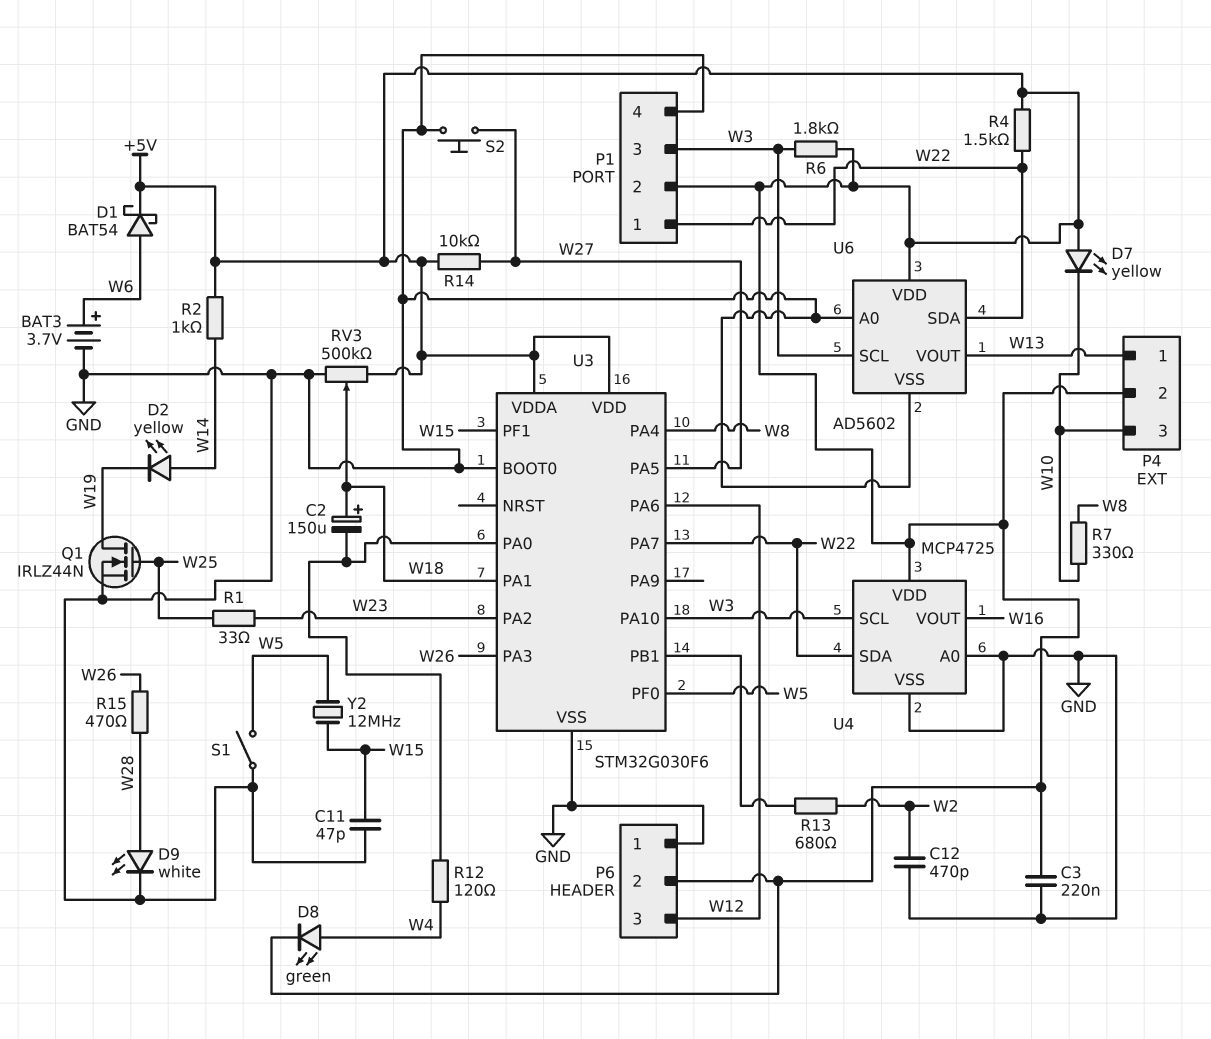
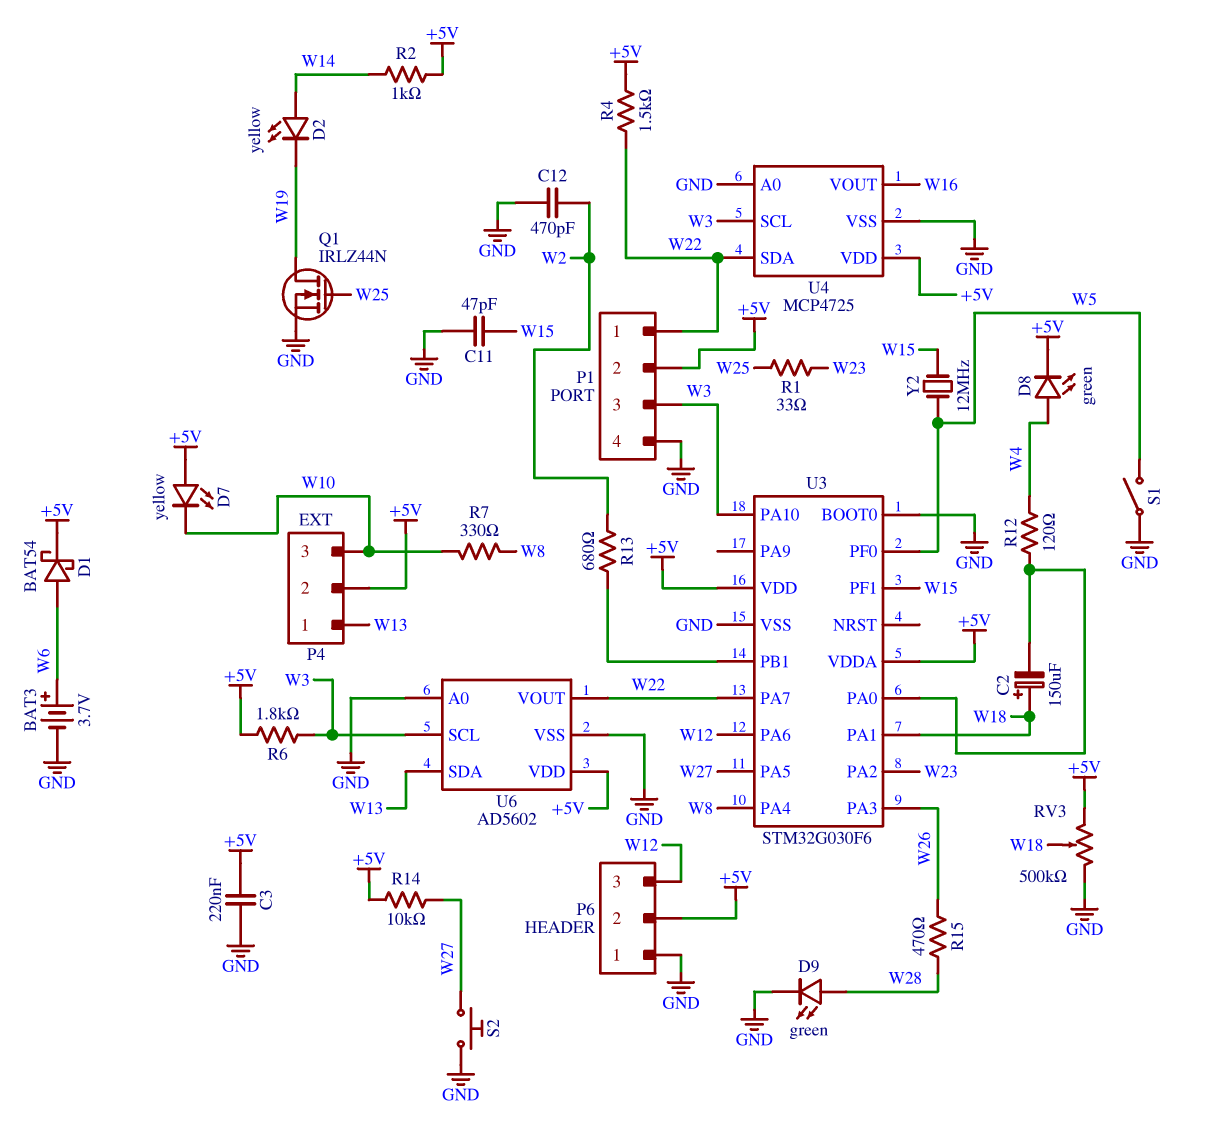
D9: LED white (A W28, K GND) -> LED green (A W28, K GND)
U6 pin SDA: W22 -> W13
U6 pin VOUT: W13 -> W22

